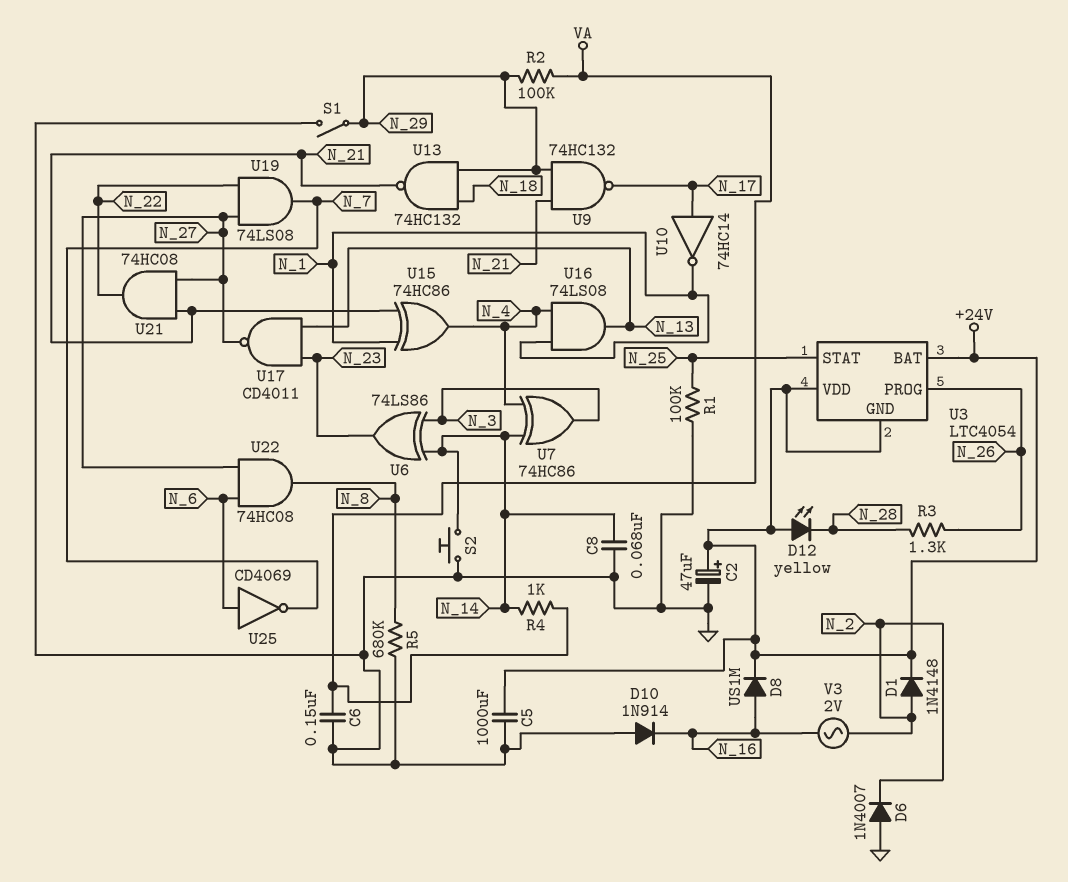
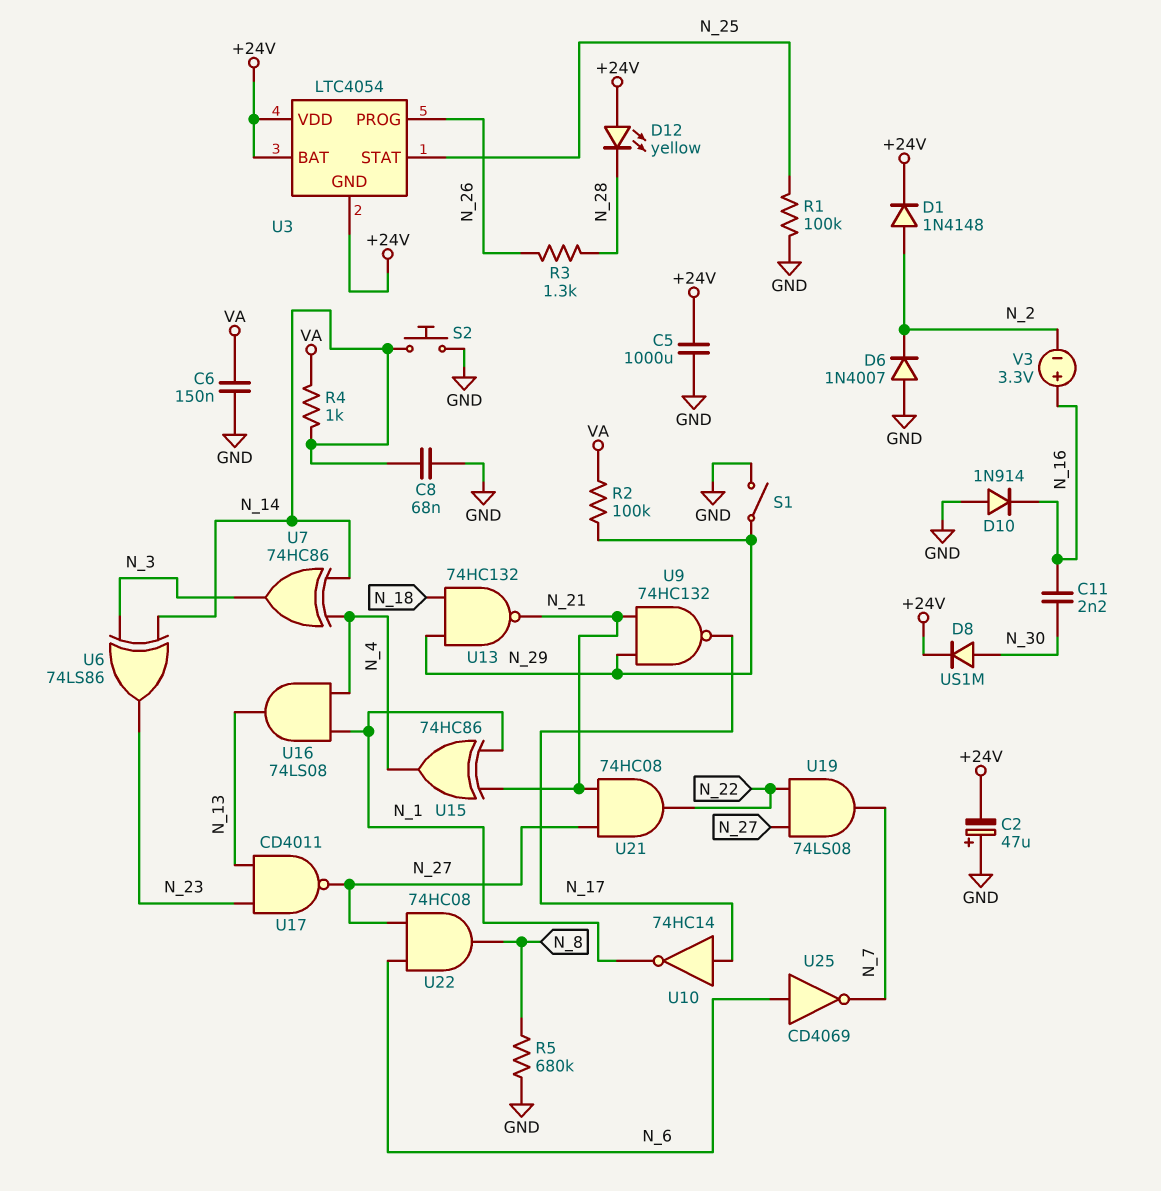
C2: 47uF (plus +24V, minus GND) -> 47uF (plus GND, minus +24V)
C11: none -> 2.2nF (N_16, N_30)
D8: diode US1M (A N_16, K +24V) -> diode US1M (A N_30, K +24V)
V3: AC 2V (N_2, N_16) -> 3.3V (plus N_16, minus N_2)

